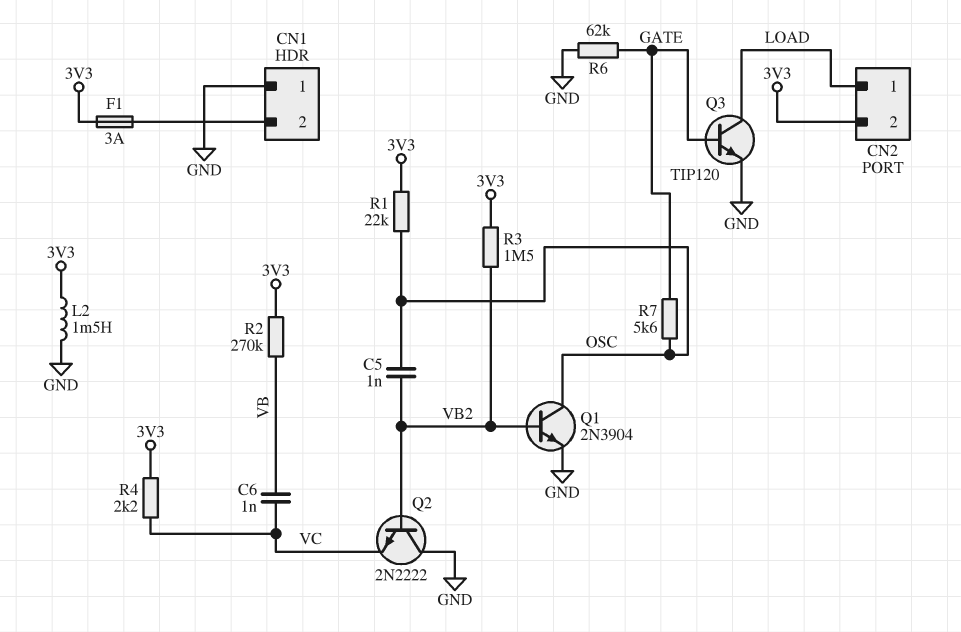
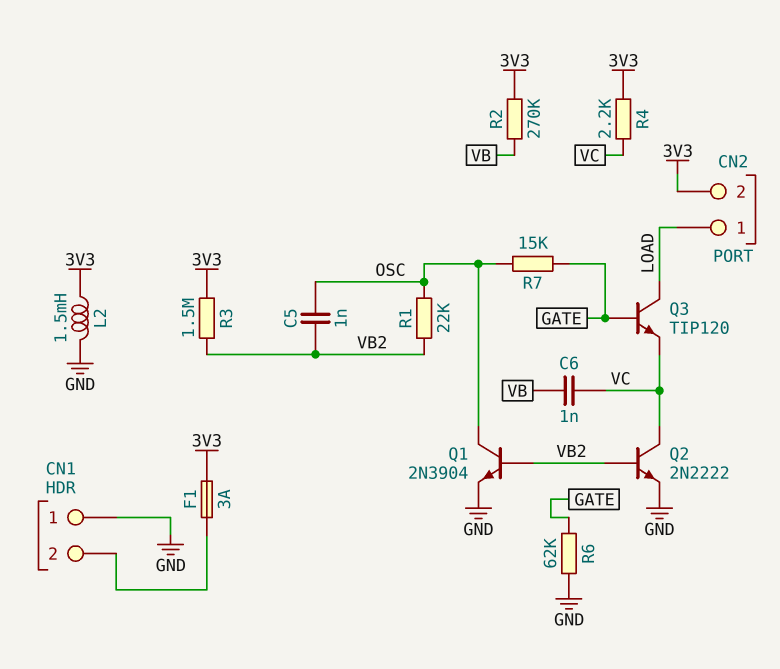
Q2: NPN 2N2222 (B VB2, C GND, E VC) -> NPN 2N2222 (B VB2, C VC, E GND)
Q3: NPN TIP120 (B GATE, C LOAD, E GND) -> NPN TIP120 (B GATE, C LOAD, E VC)
R1: 22k (3V3, OSC) -> 22k (OSC, VB2)
R7: 5.6k (GATE, OSC) -> 15k (GATE, OSC)

